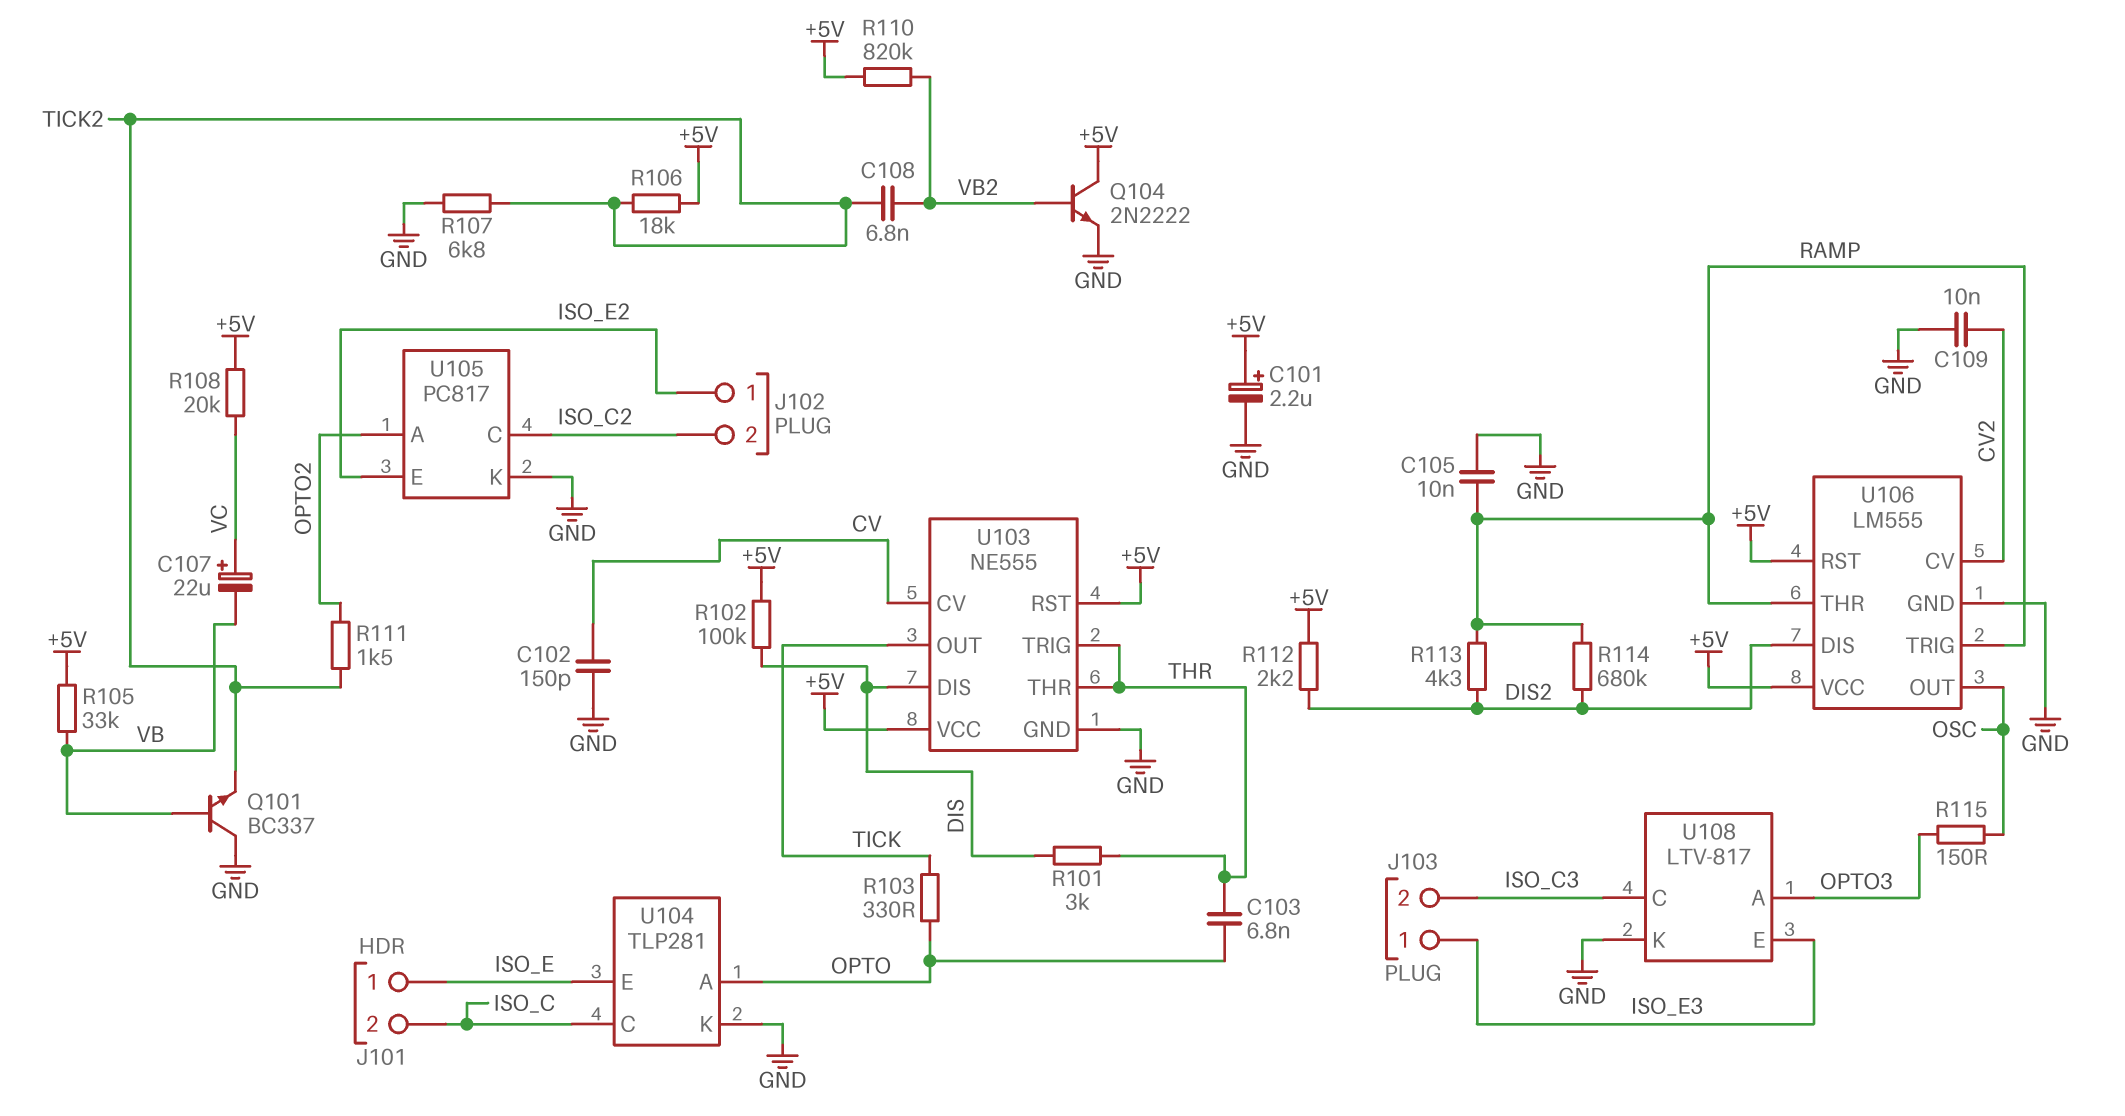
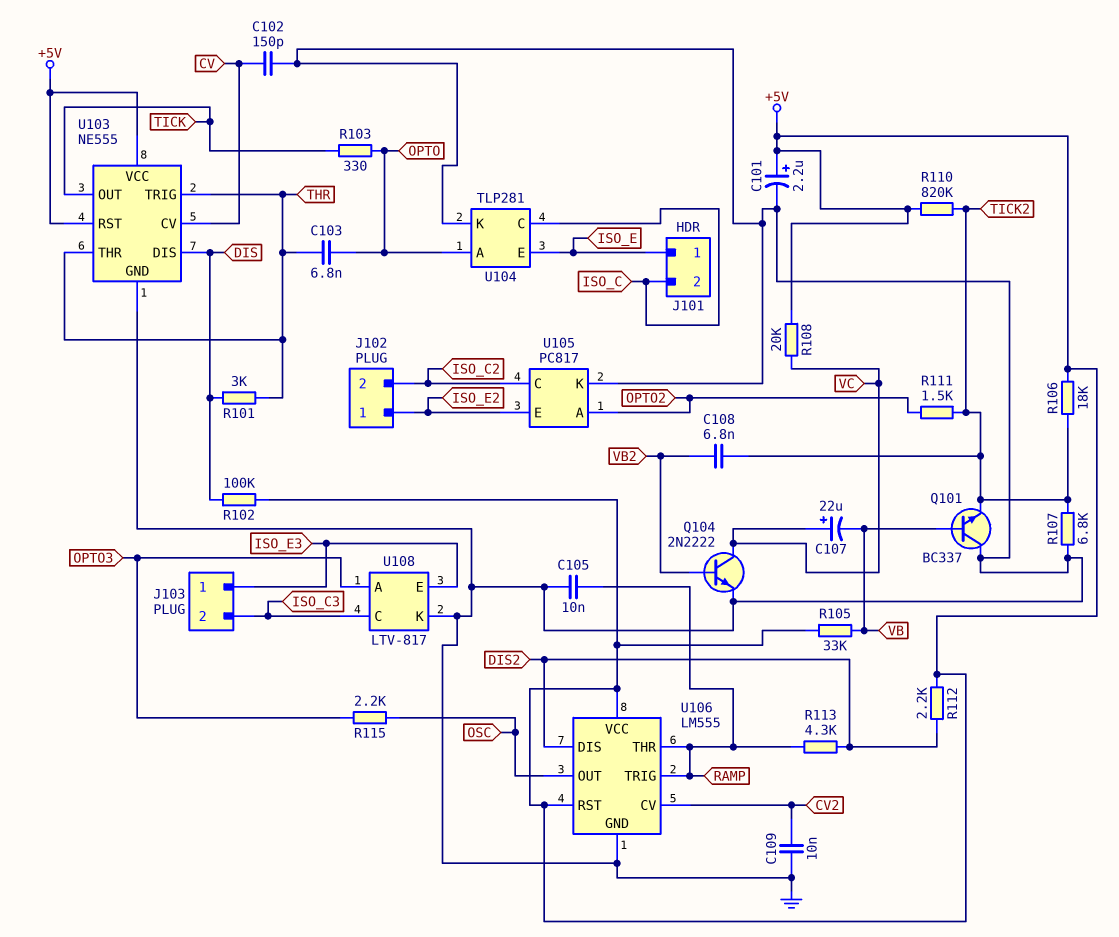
Q104: NPN 2N2222 (B VB2, C +5V, E GND) -> NPN 2N2222 (B VB2, C VC, E GND)
R110: 820k (+5V, VB2) -> 820k (+5V, TICK2)
R114: 680k (DIS2, RAMP) -> none
R115: 150 (OPTO3, OSC) -> 2.2k (OPTO3, OSC)

